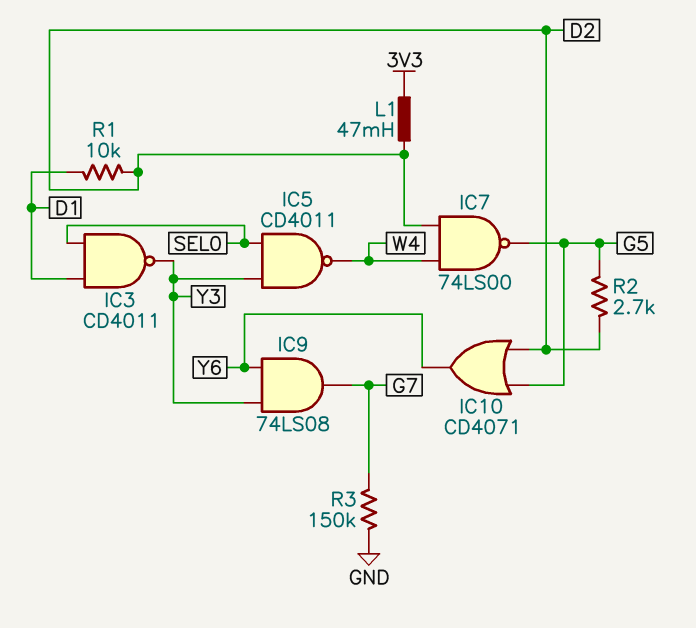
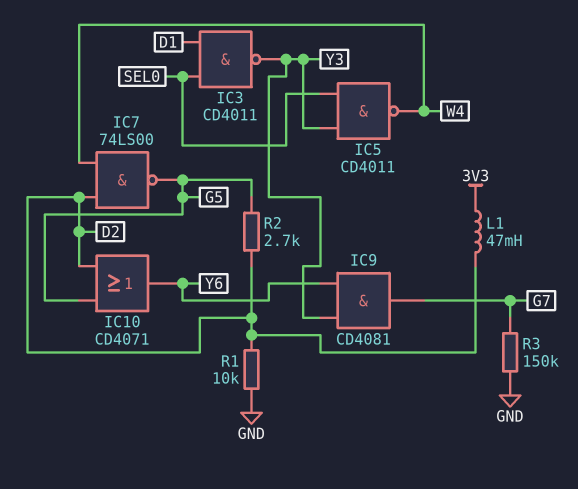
IC9: AND 74LS08 (in Y3, in Y6, out G7) -> AND CD4081 (in Y3, in Y6, out G7)
R1: 10k (D1, D2) -> 10k (D2, GND)

